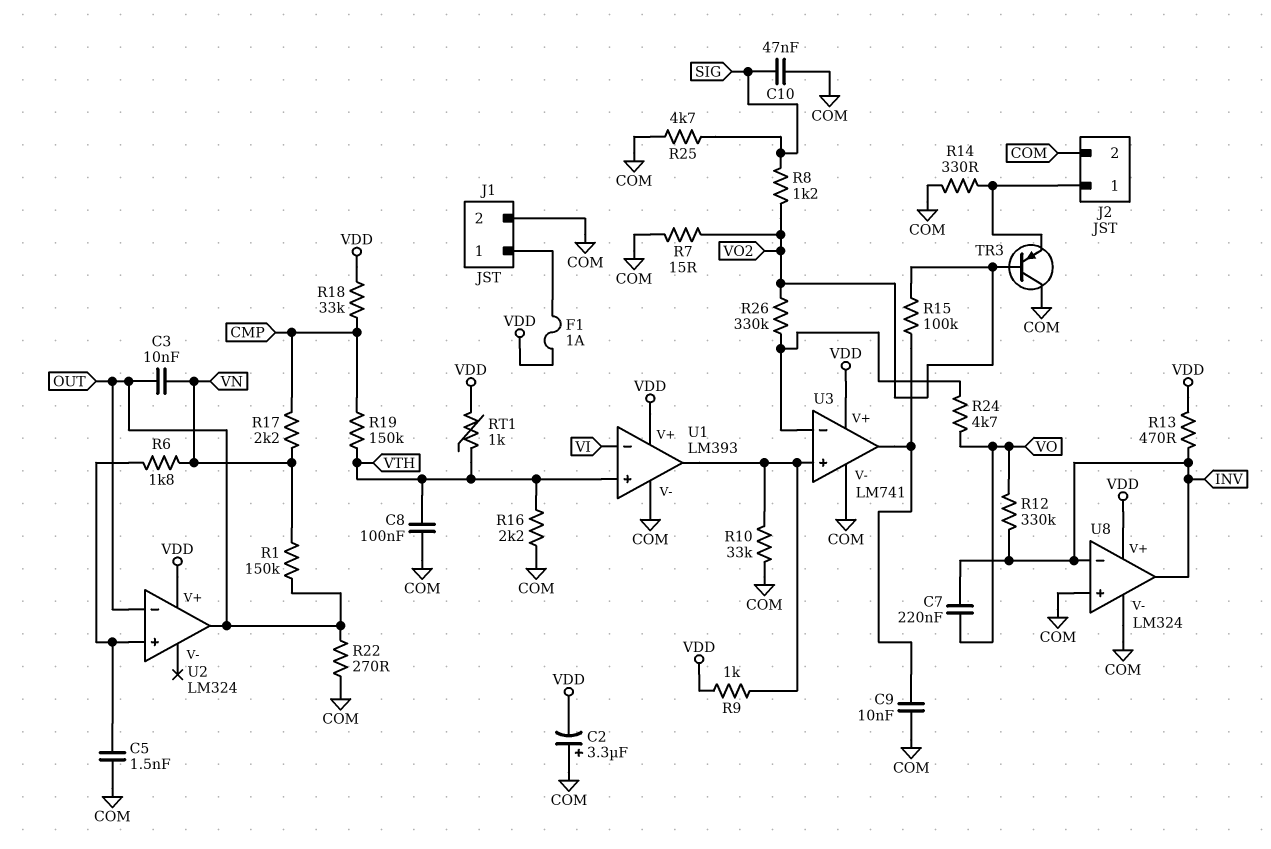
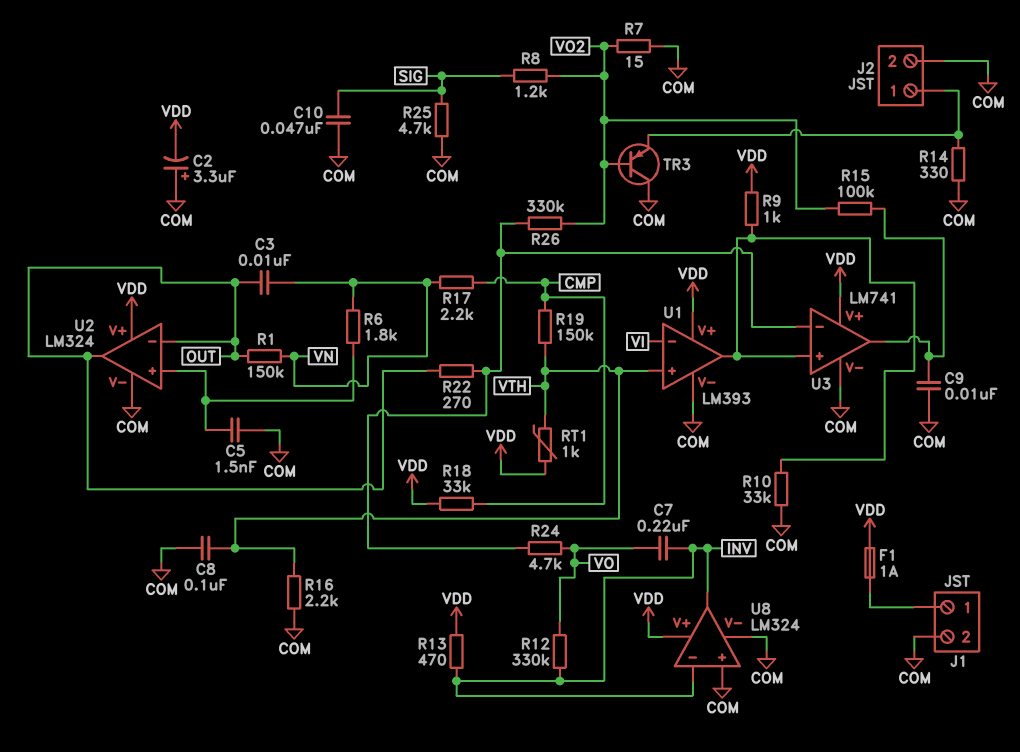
R22: 270 (COM, OUT) -> 270 (OUT, U3/in-)
U2 pin V-: none -> COM

